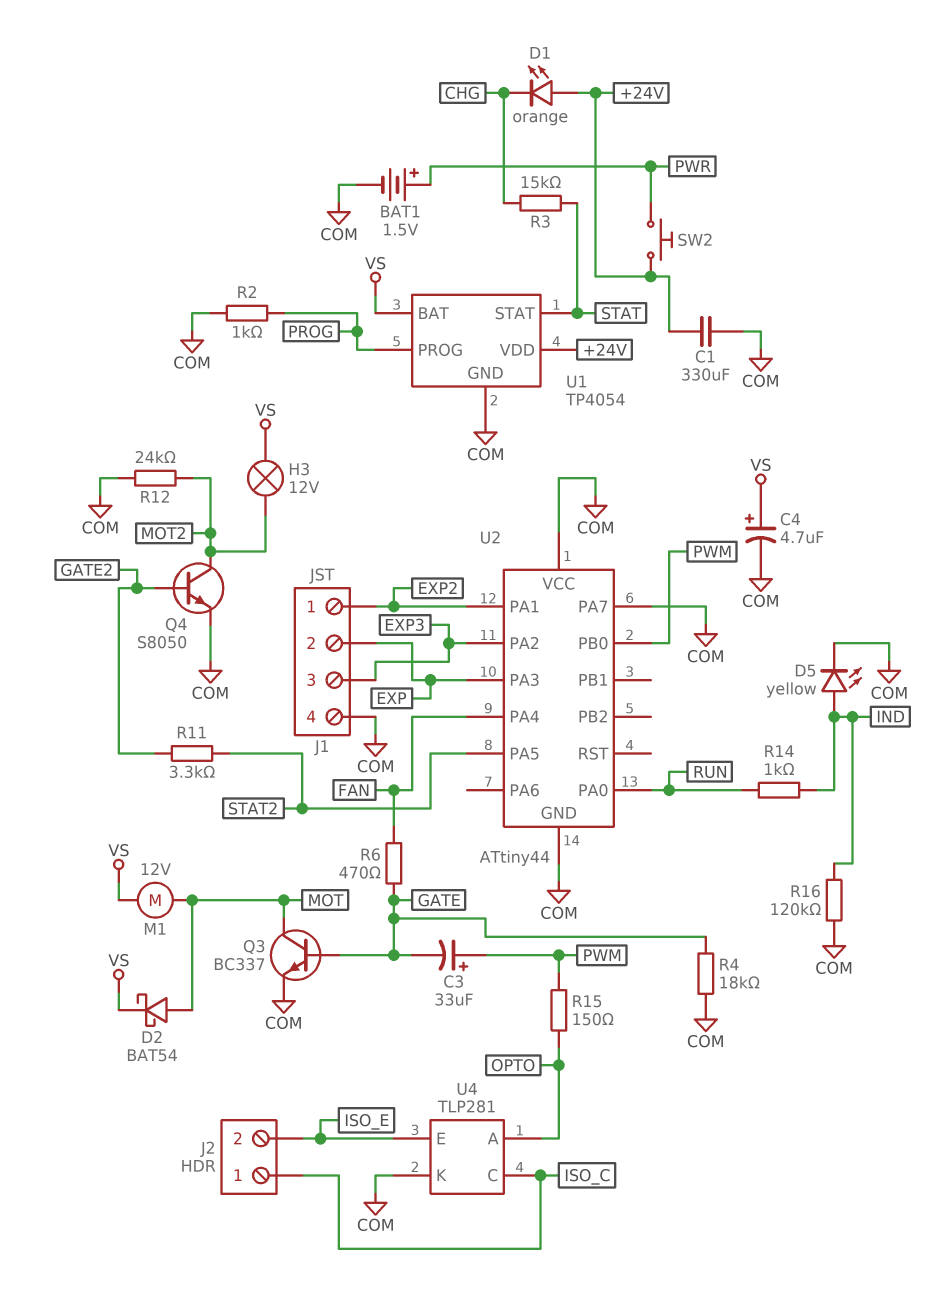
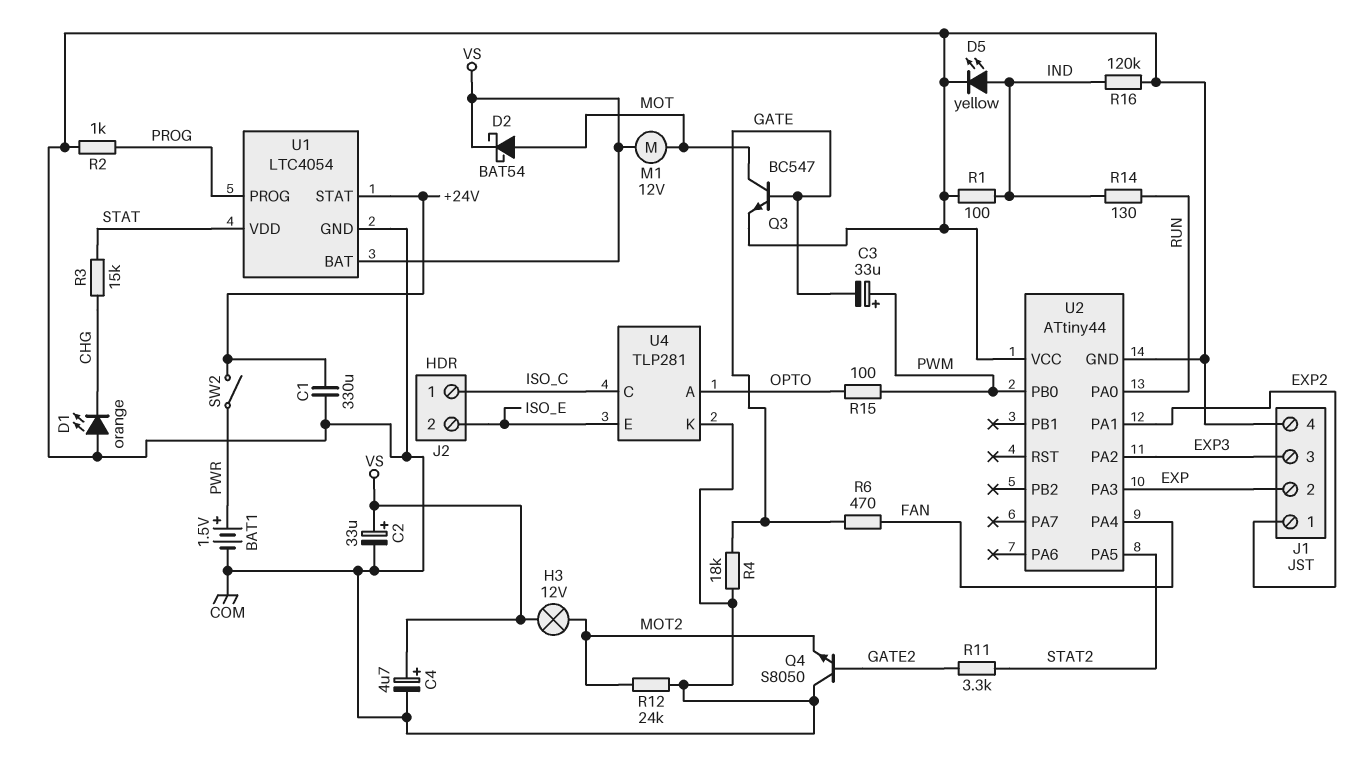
C2: none -> 33uF (plus VS, minus COM)
D1: LED orange (A +24V, K CHG) -> LED orange (A COM, K CHG)
Q3: NPN BC337 (B GATE, C MOT, E COM) -> NPN BC547 (B GATE, C MOT, E COM)
Q4: NPN S8050 (B GATE2, C MOT2, E COM) -> NPN S8050 (B GATE2, C COM, E MOT2)
R1: none -> 100 (COM, IND)
R14: 1k (IND, RUN) -> 130 (IND, RUN)
R15: 150 (OPTO, PWM) -> 100 (OPTO, PWM)
SW2: button (+24V, PWR) -> switch (+24V, PWR)
U1: TP4054 -> LTC4054
U1 pin STAT: STAT -> +24V
U1 pin VDD: +24V -> STAT
U2 pin PA7: COM -> none

